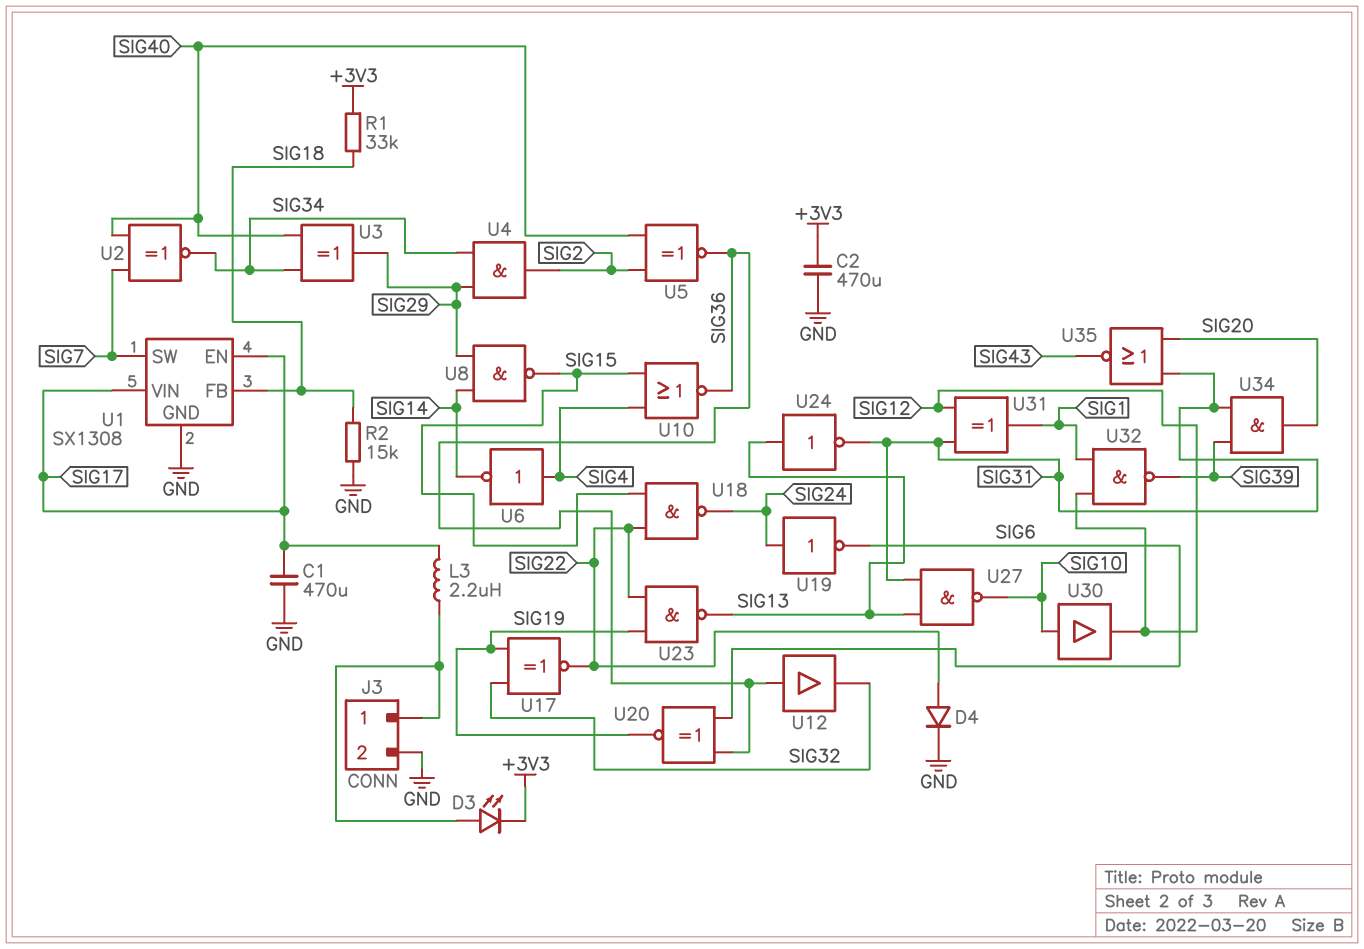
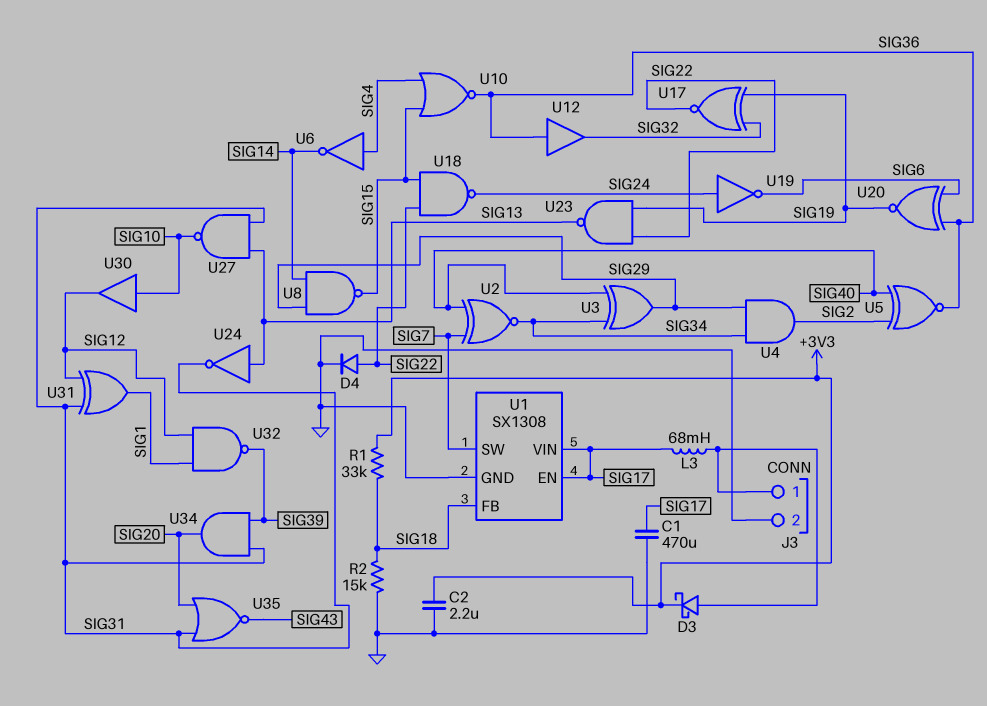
C2: 470uF (+3V3, GND) -> 2.2uF (+3V3, GND)
D3: LED (A J3/1, K +3V3) -> schottky (A J3/1, K +3V3)
L3: 2.2uH (J3/1, SIG17) -> 68mH (J3/1, SIG17)

